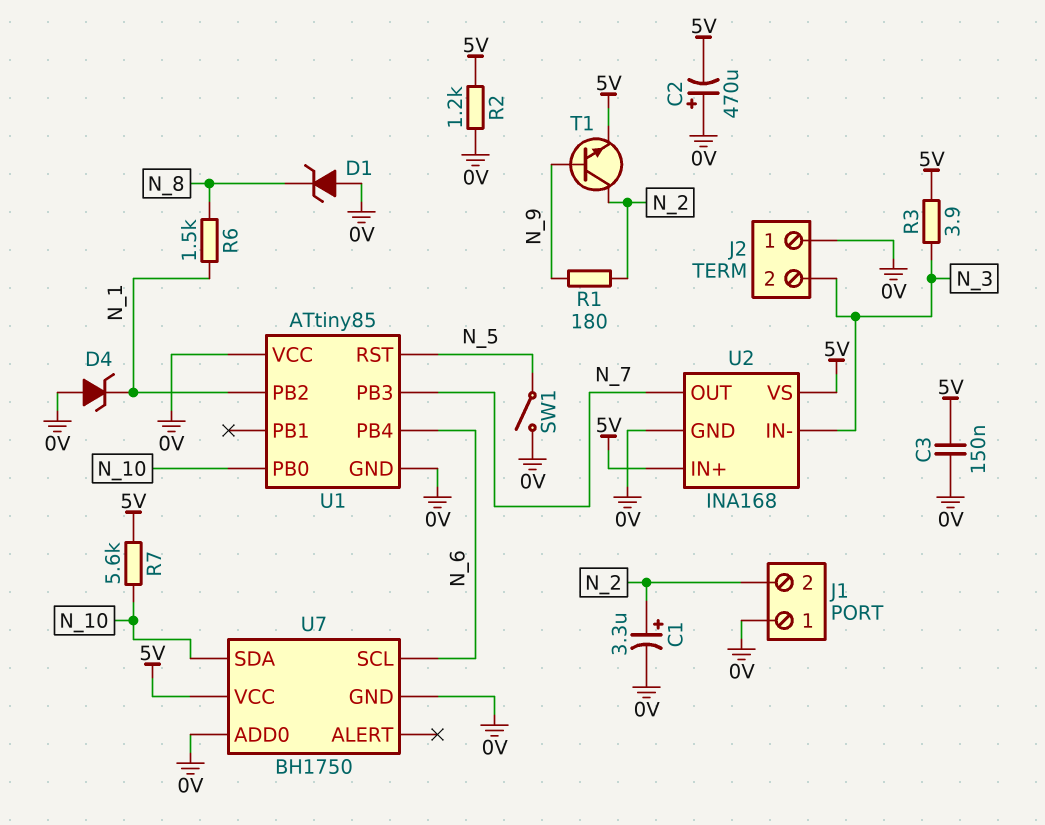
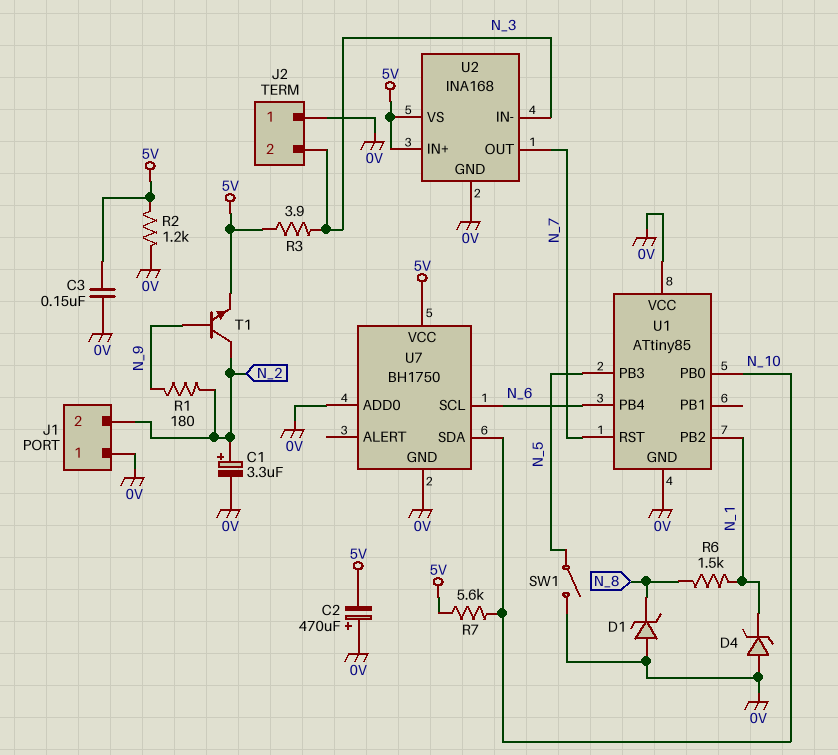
U1 pin PB3: N_7 -> N_5
U1 pin RST: N_5 -> N_7

